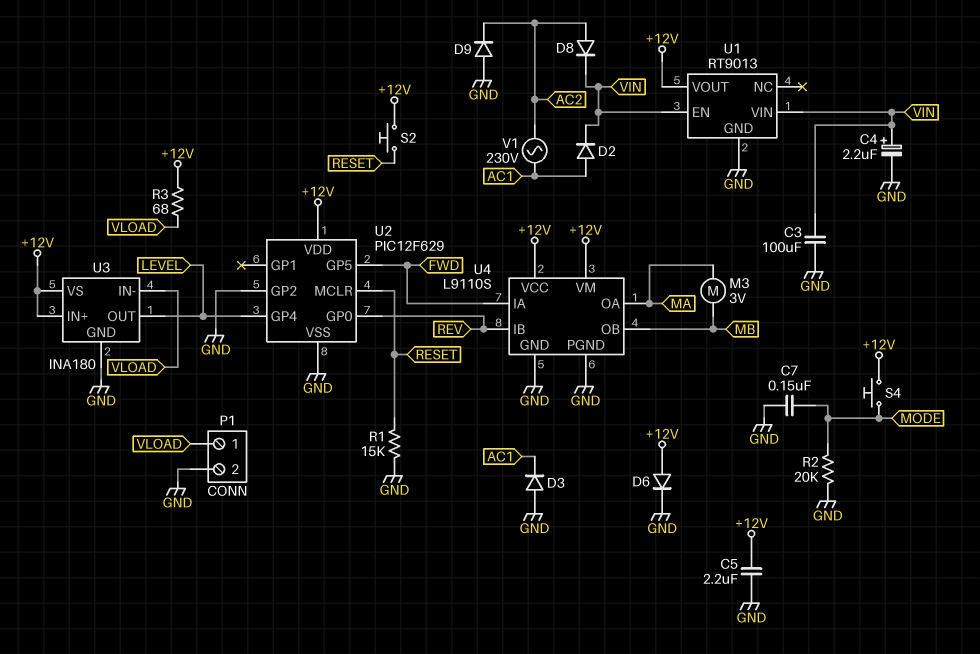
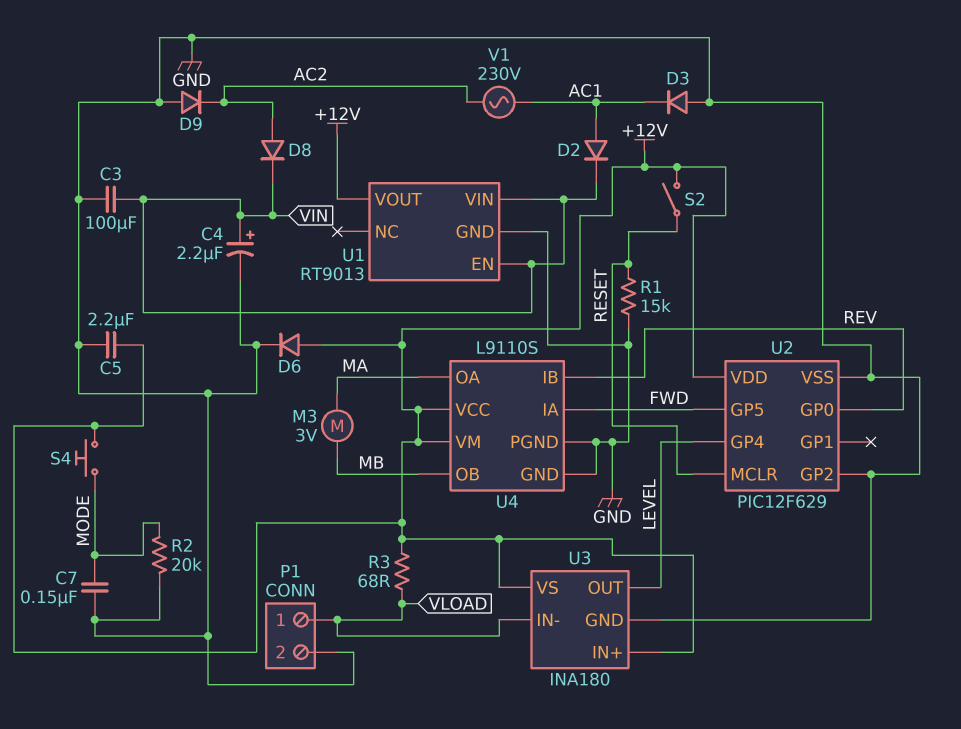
S2: button (+12V, RESET) -> switch (+12V, RESET)

